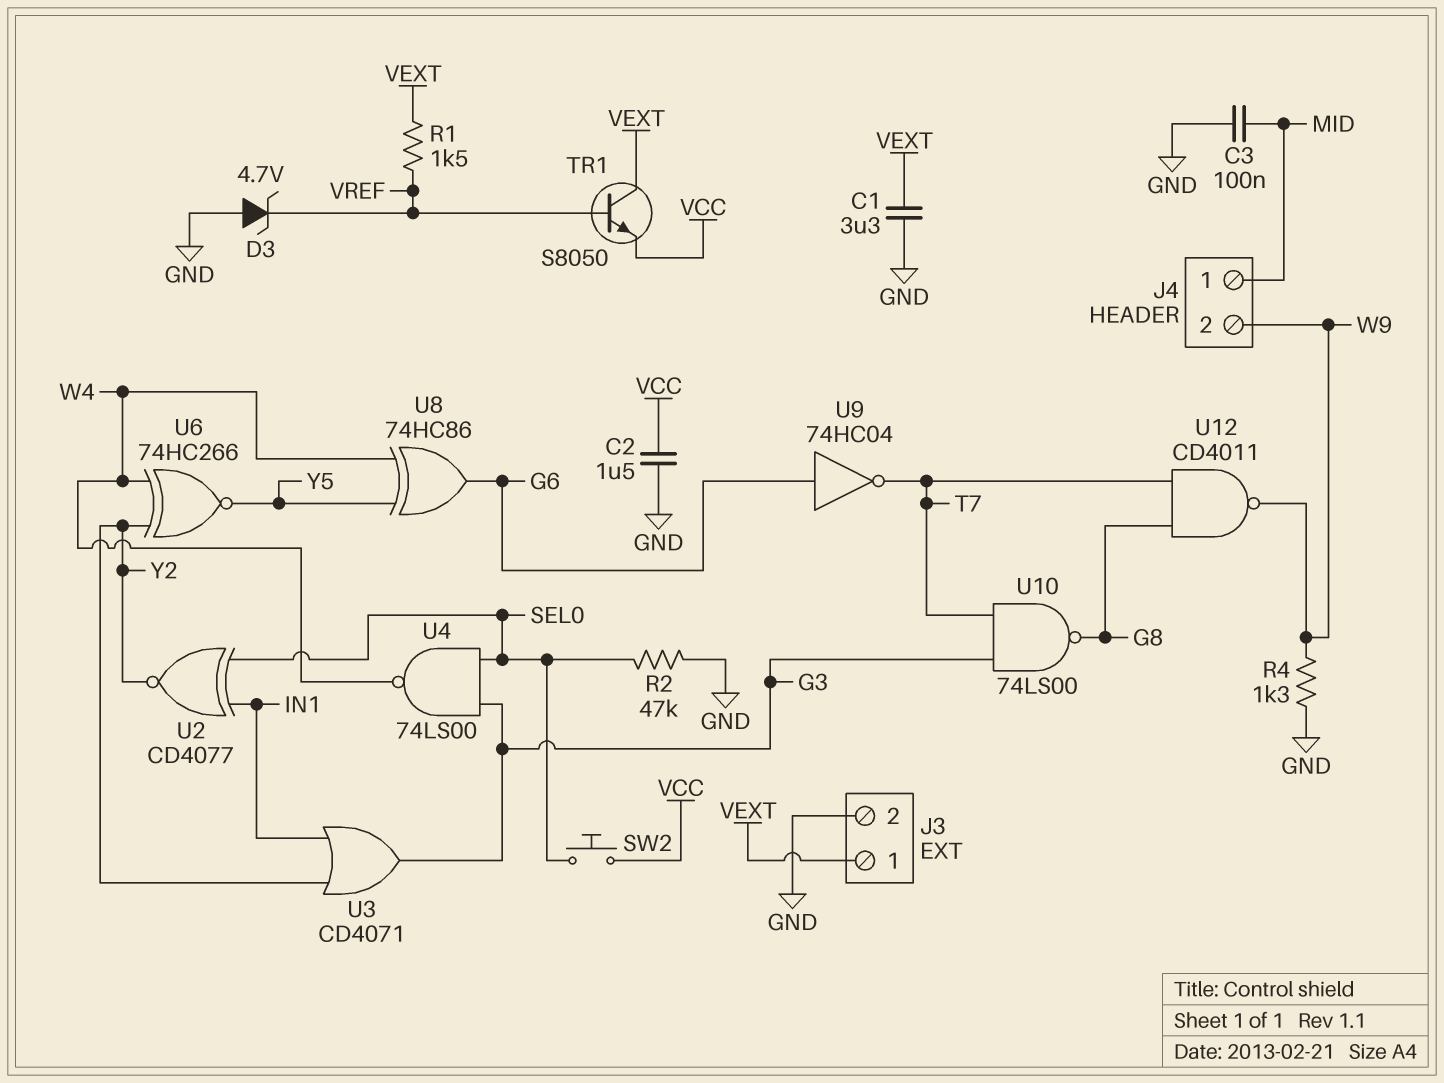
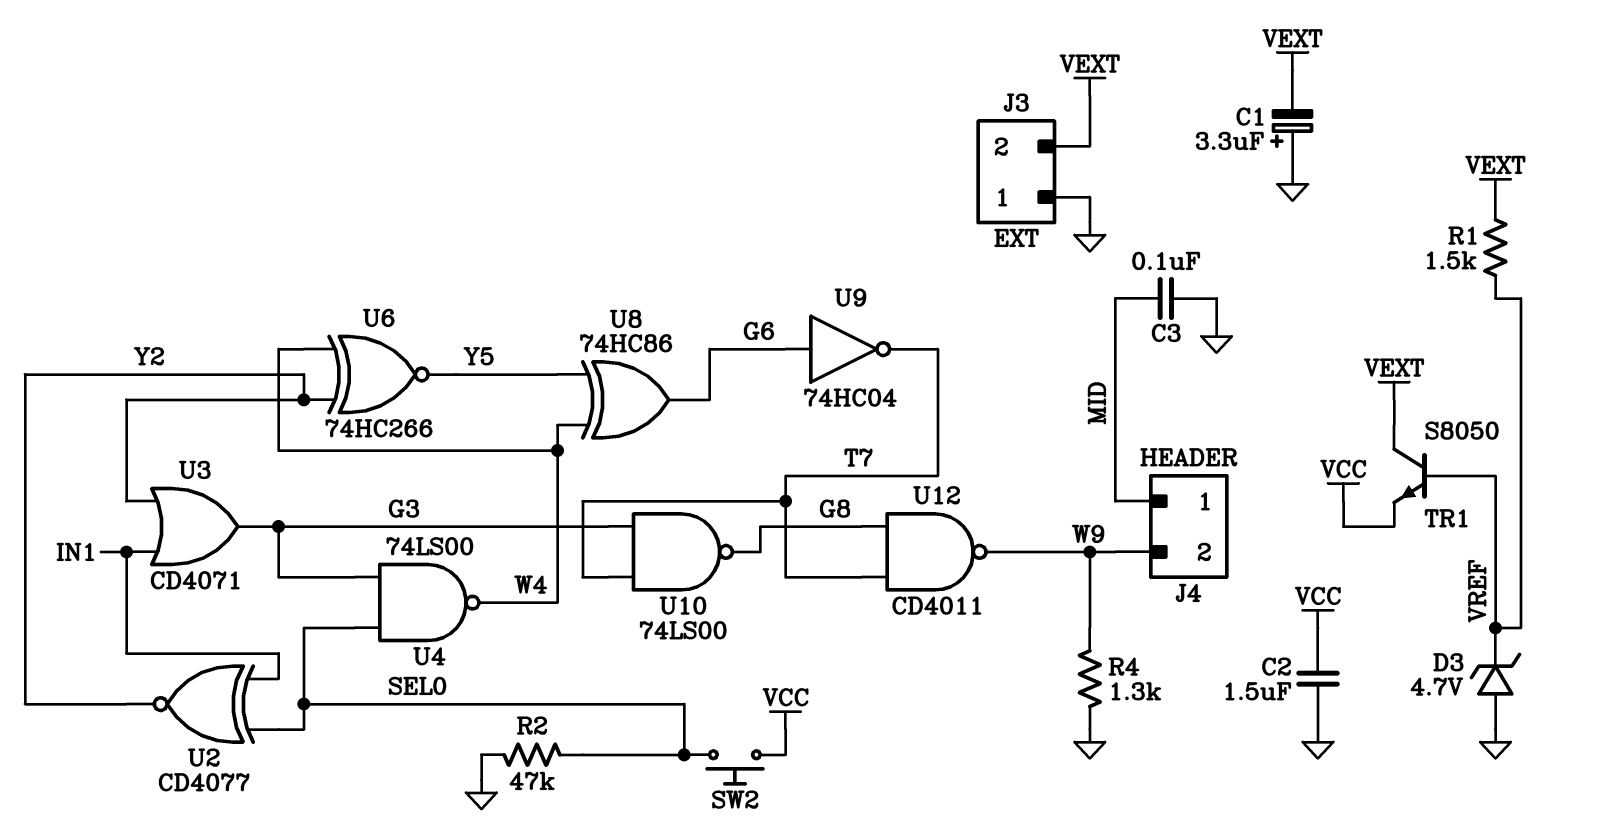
C1: 3.3uF (GND, VEXT) -> 3.3uF (plus GND, minus VEXT)
J3 pin 1: VEXT -> GND
J3 pin 2: GND -> VEXT

